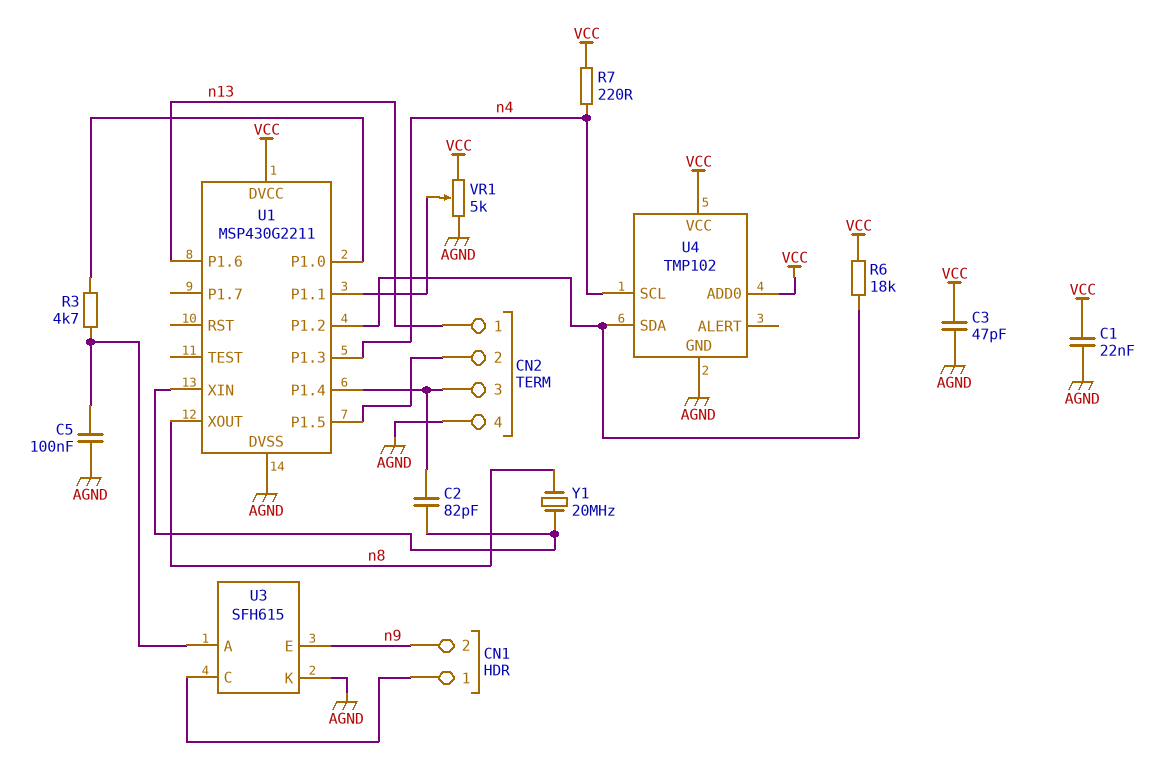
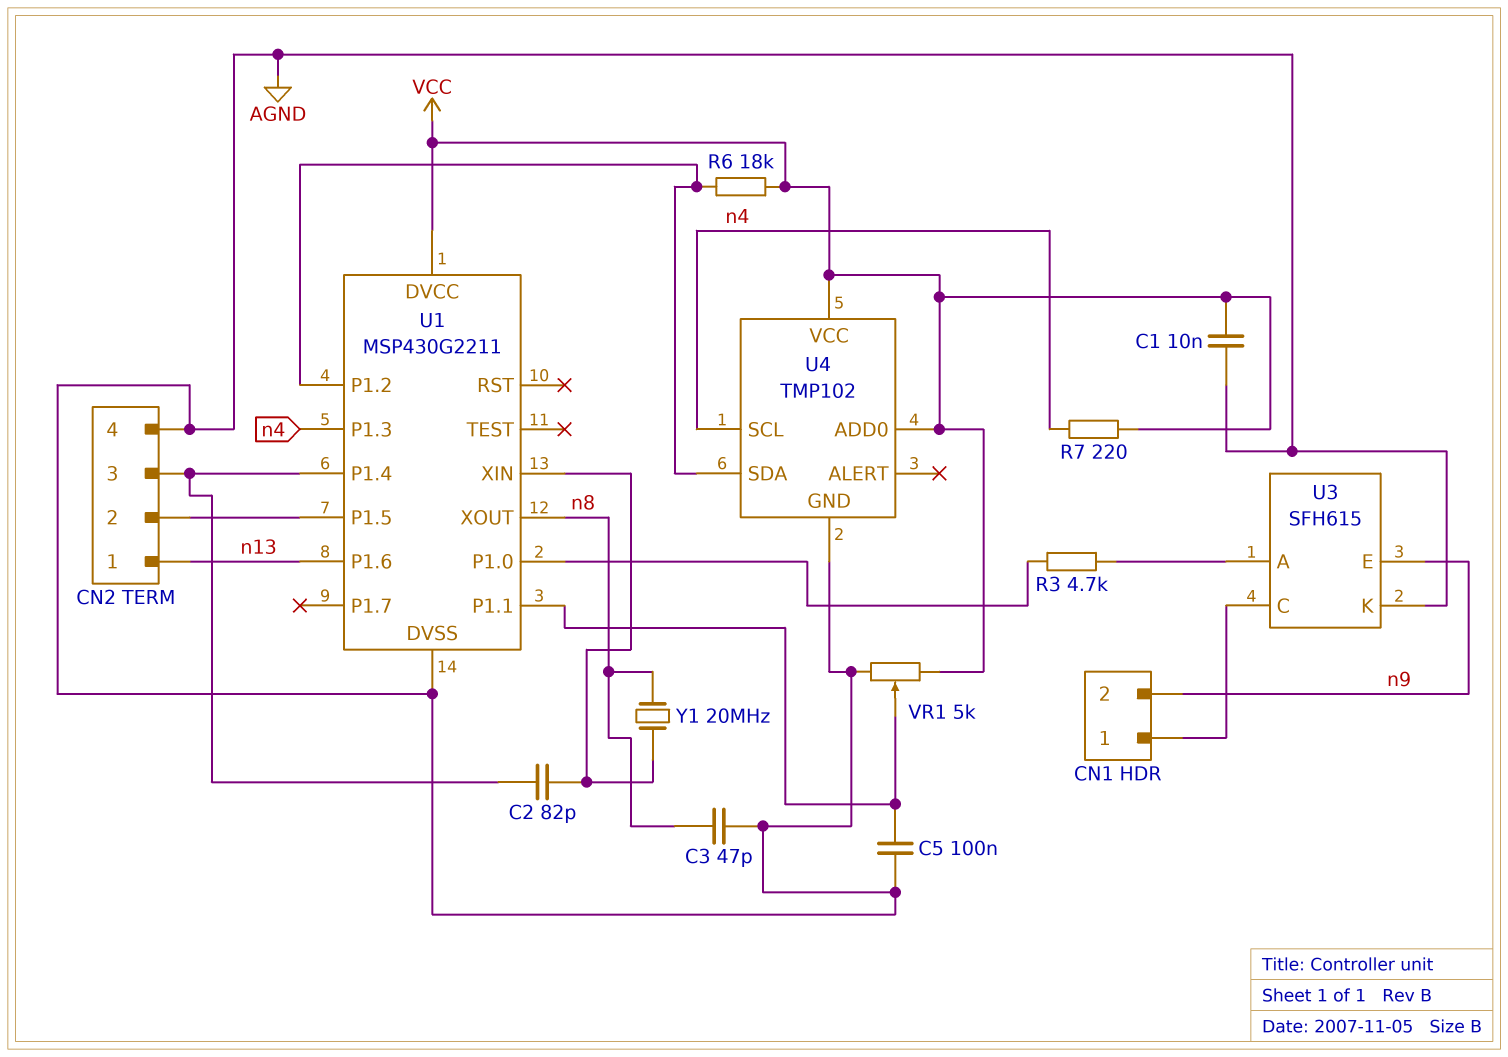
C1: 22nF (AGND, VCC) -> 10nF (AGND, VCC)
C3: 47pF (AGND, VCC) -> 47pF (AGND, n8)
C5: 100nF (AGND, U3/A) -> 100nF (AGND, U1/P1.1)

